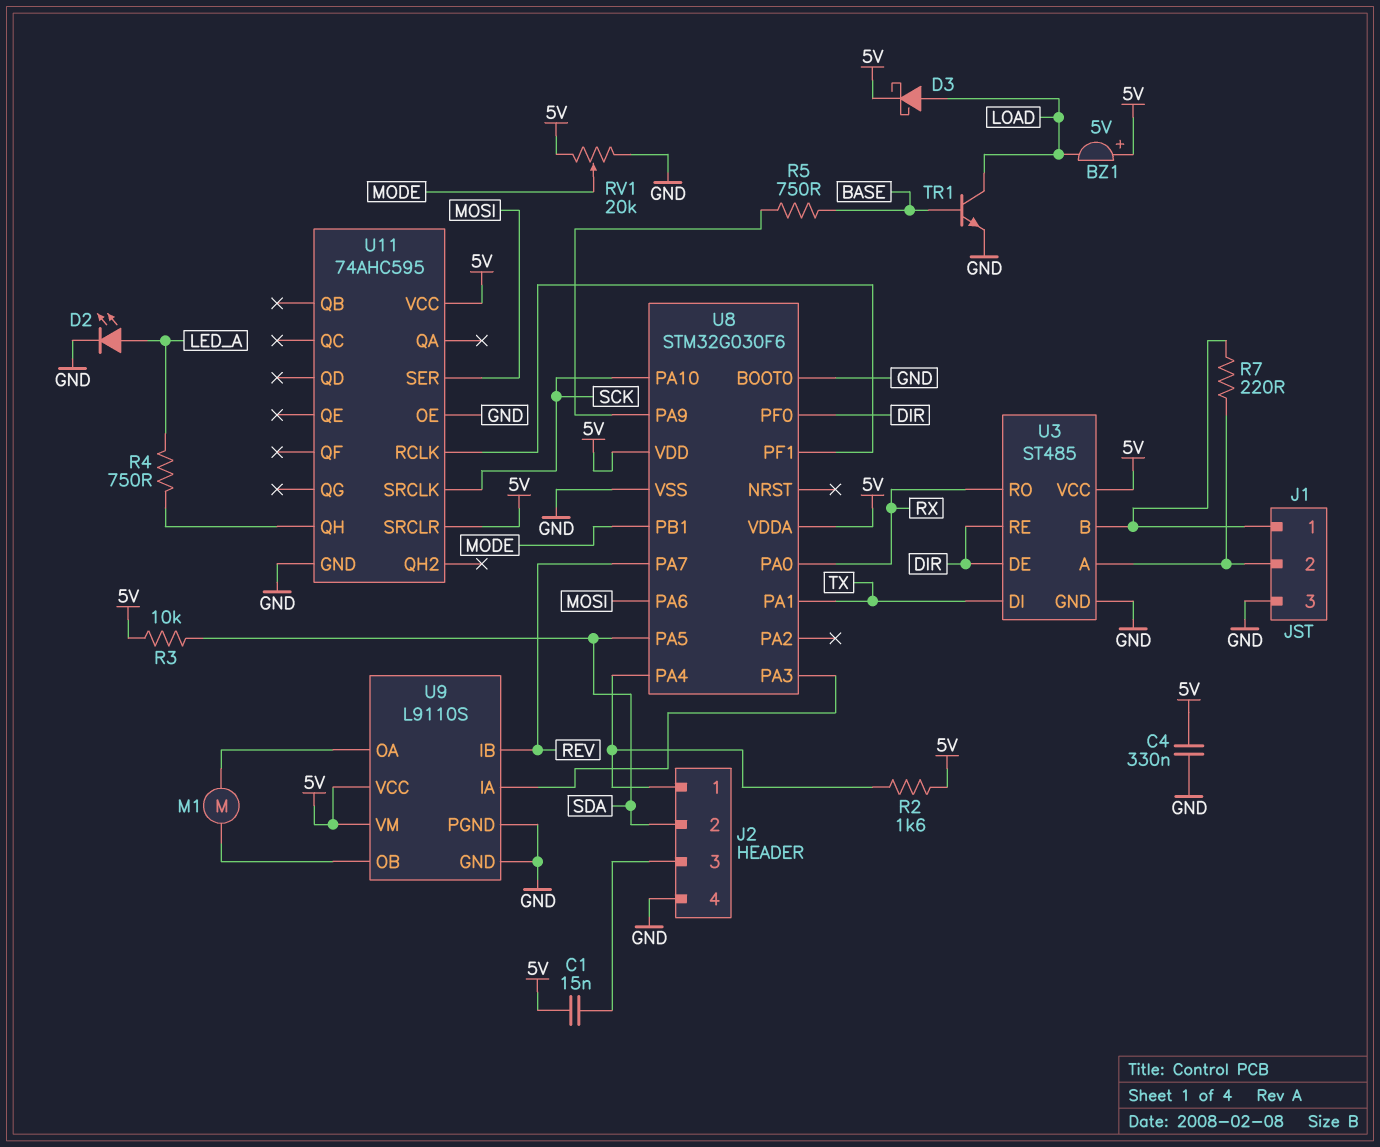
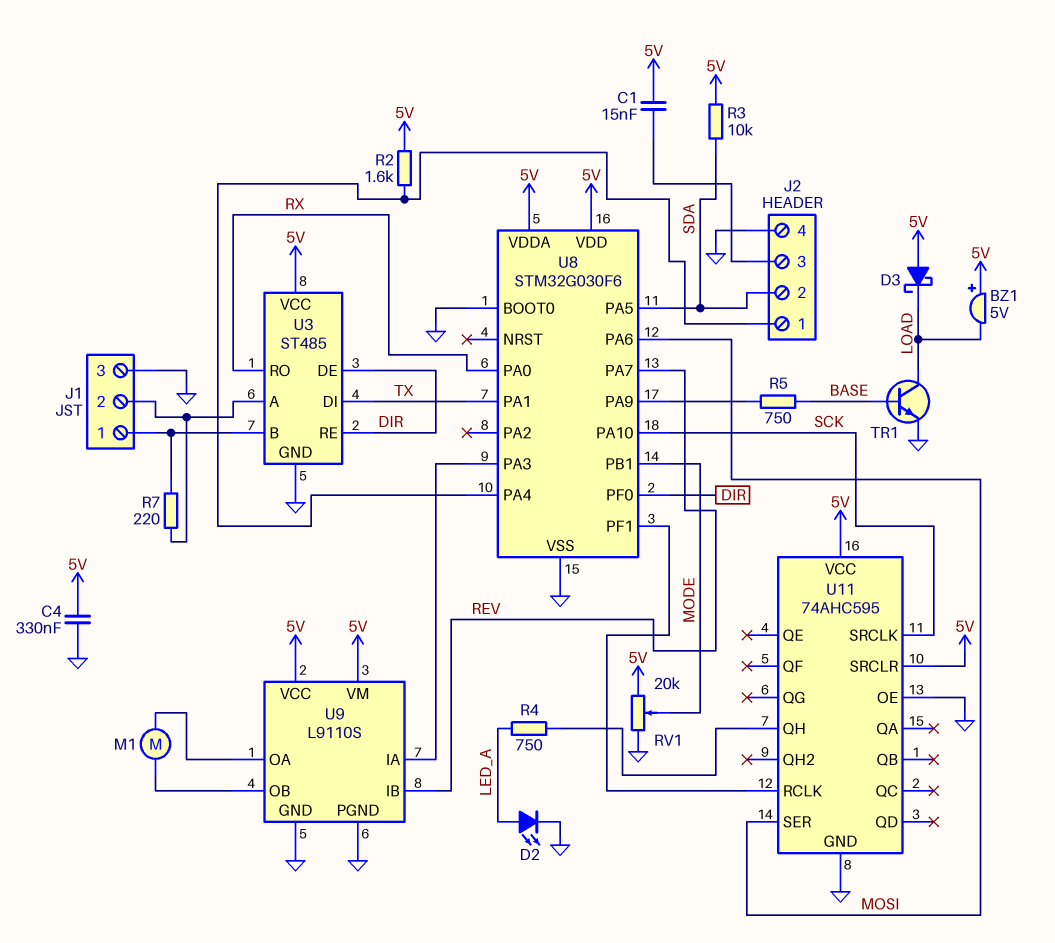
D3: schottky (A LOAD, K 5V) -> schottky (A 5V, K LOAD)

